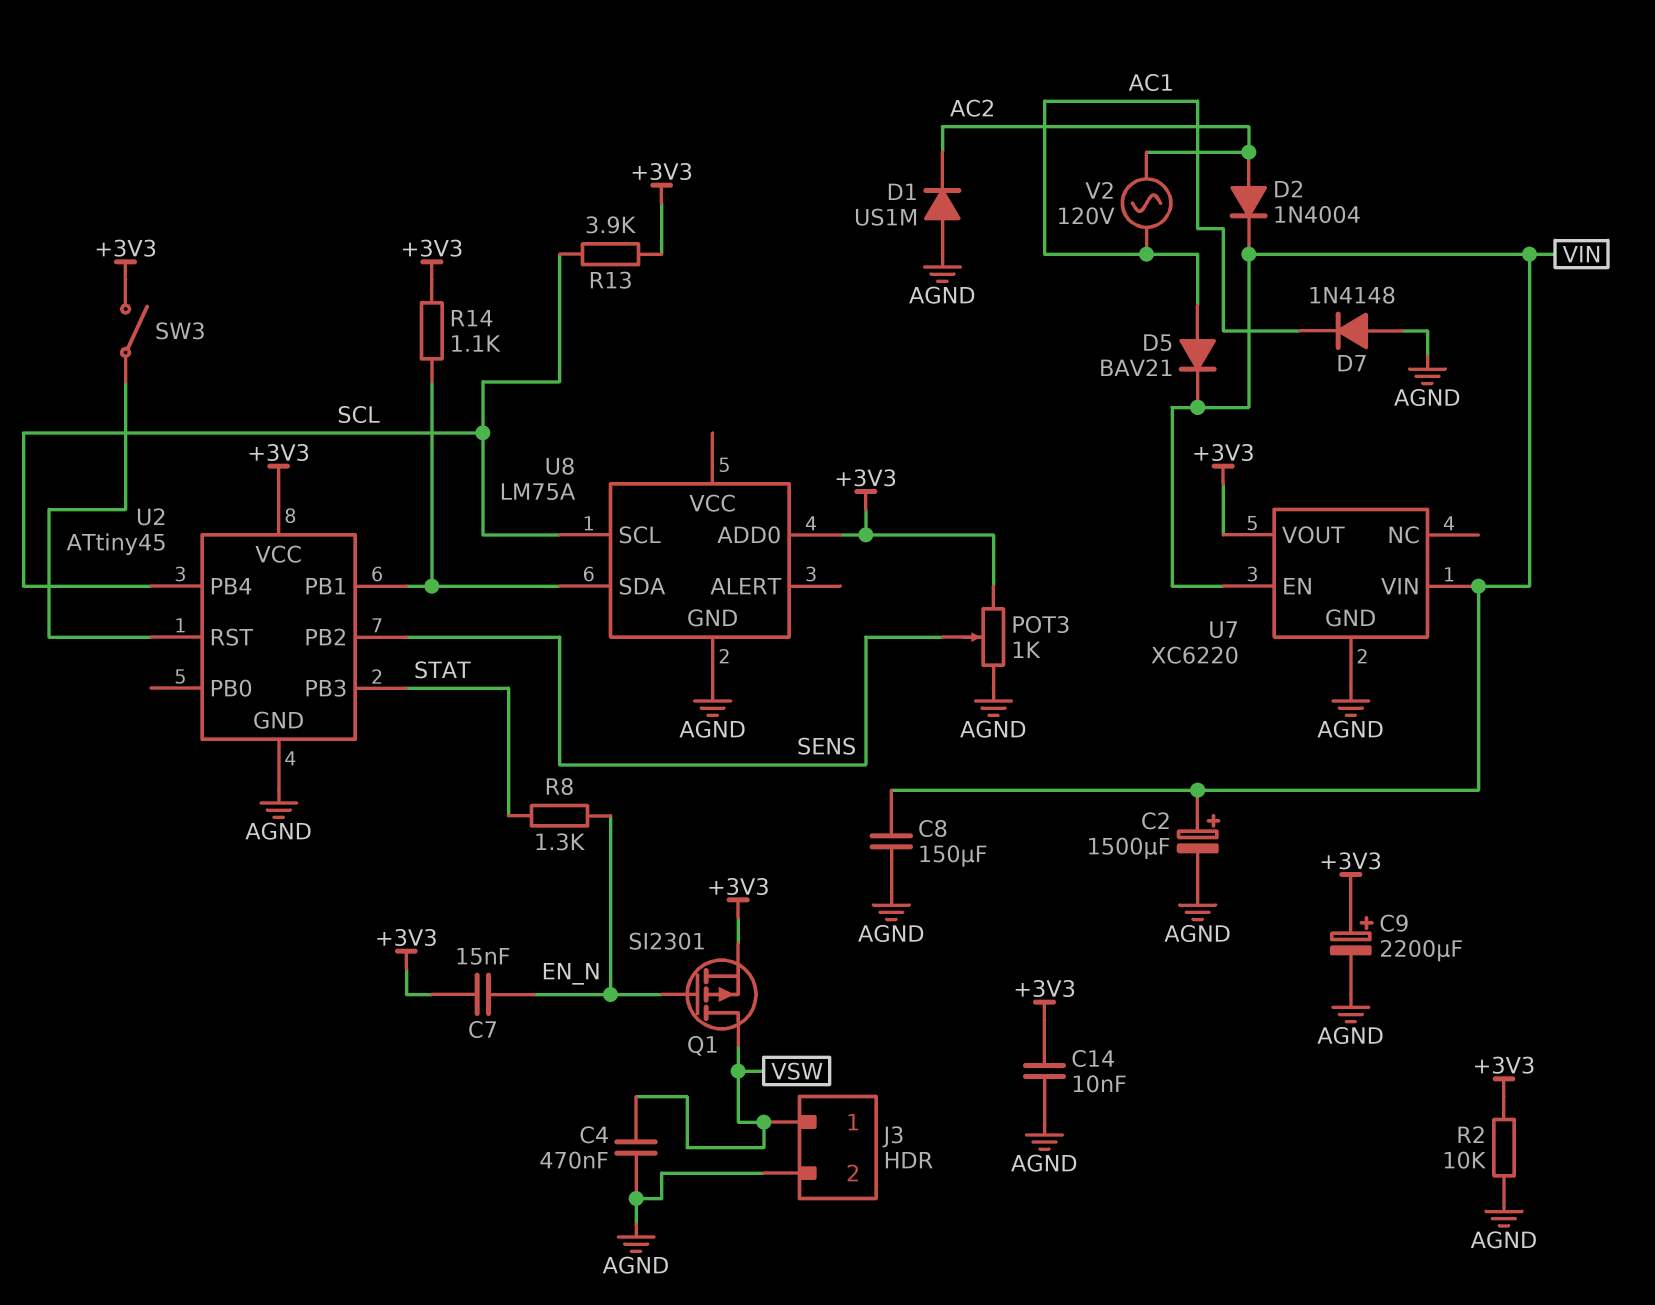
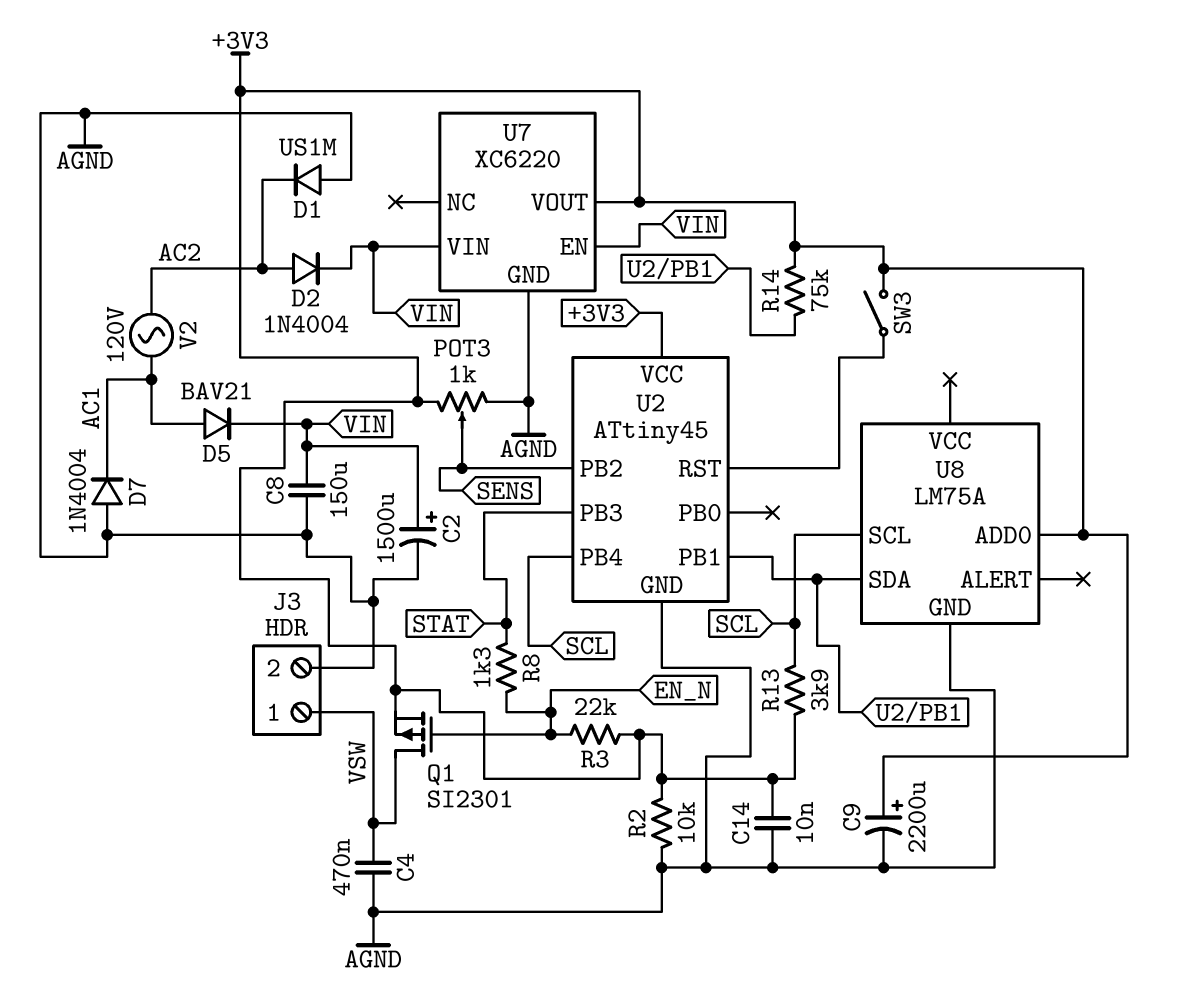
C7: 15nF (+3V3, EN_N) -> none
D7: diode 1N4148 (A AGND, K AC1) -> diode 1N4004 (A AGND, K AC1)
R3: none -> 22k (+3V3, EN_N)
R14: 1.1k (+3V3, U2/PB1) -> 75k (+3V3, U2/PB1)

